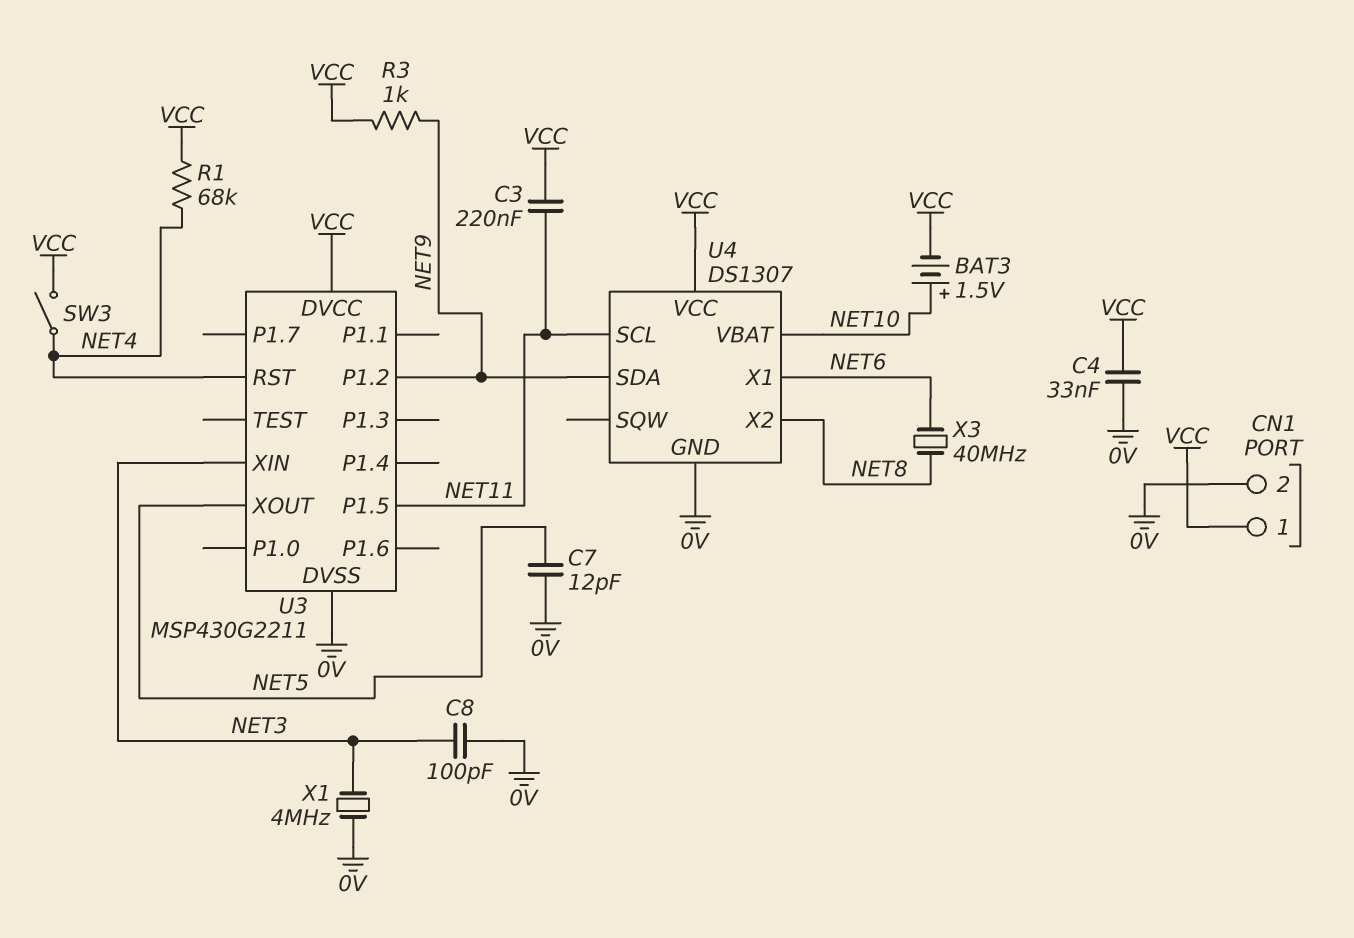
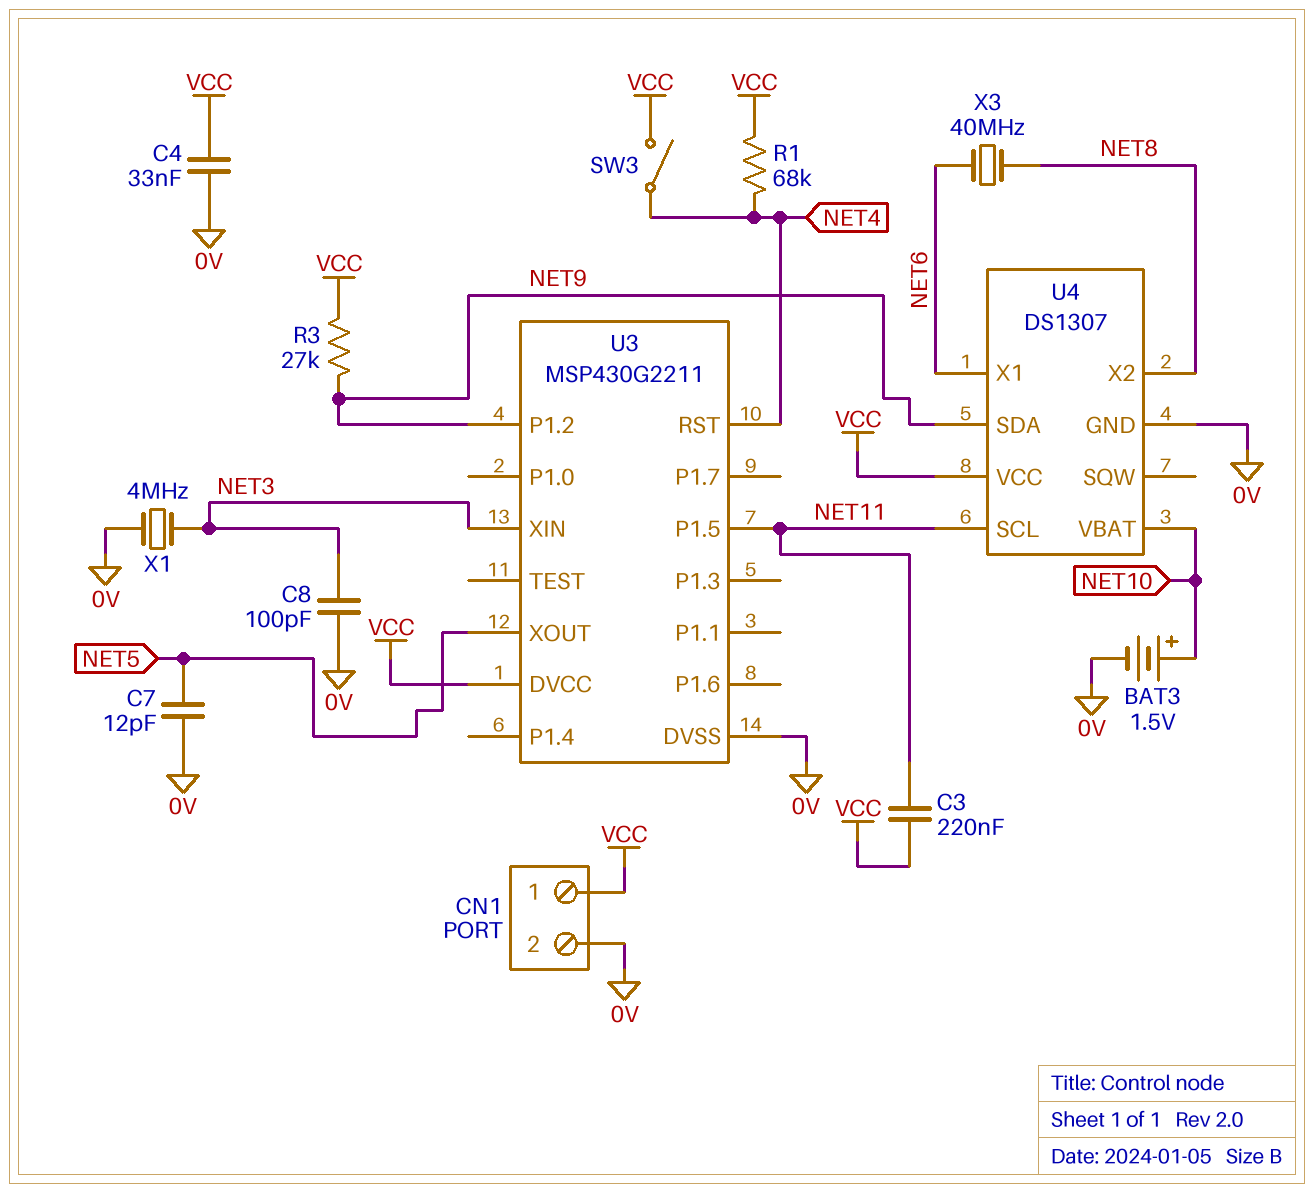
BAT3: 1.5V (plus NET10, minus VCC) -> 1.5V (plus NET10, minus 0V)
R3: 1k (NET9, VCC) -> 27k (NET9, VCC)

